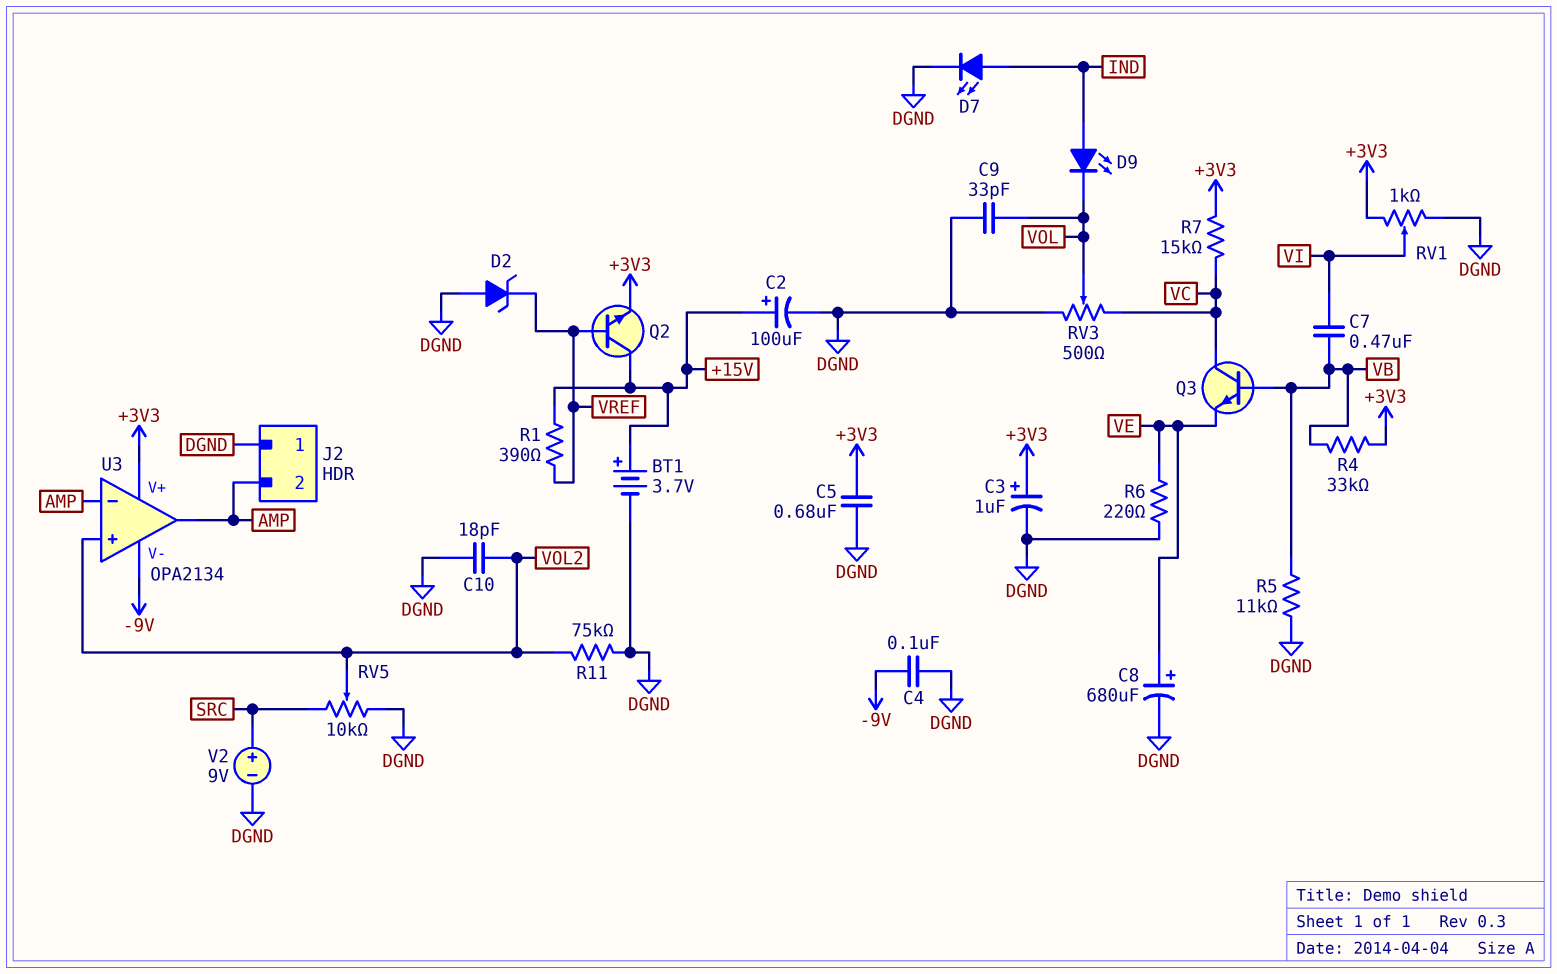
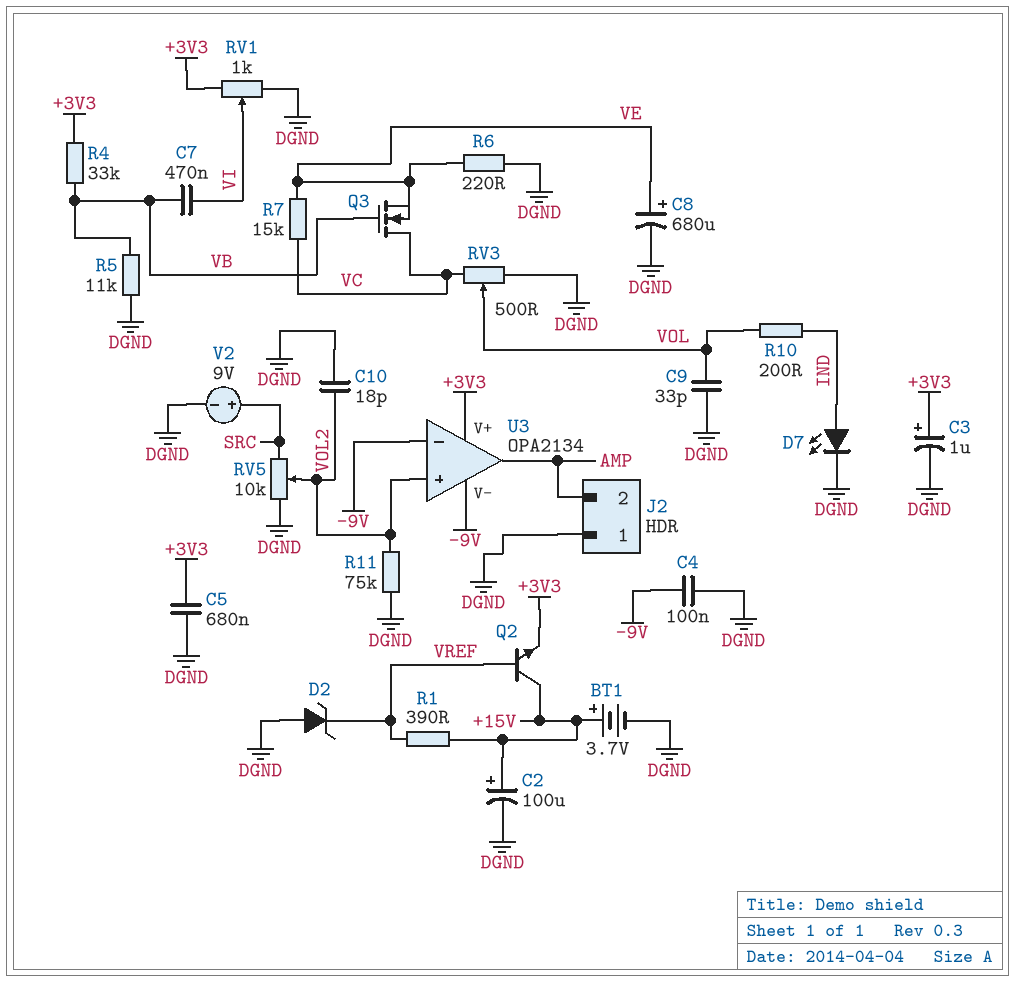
D9: LED (A IND, K VOL) -> none
Q3: NPN (B VB, C VC, E VE) -> NMOS (G VB, D VC, S VE)
R7: 15k (+3V3, VC) -> 15k (VC, VE)
R10: none -> 200 (IND, VOL)
U3 pin in-: AMP -> -9V

